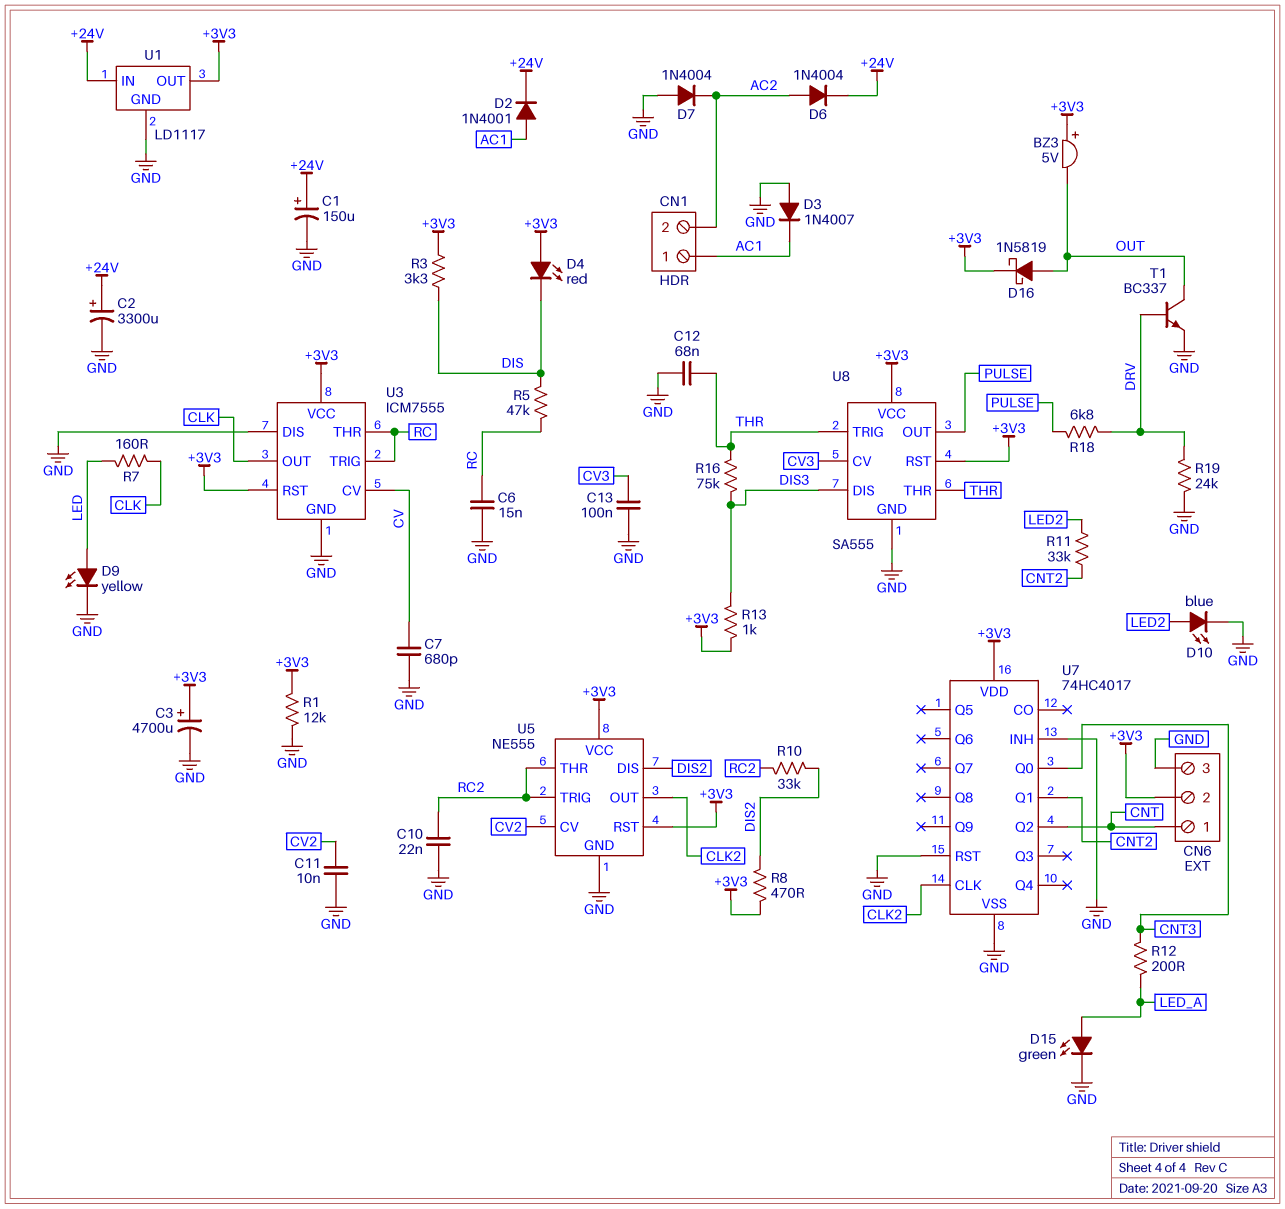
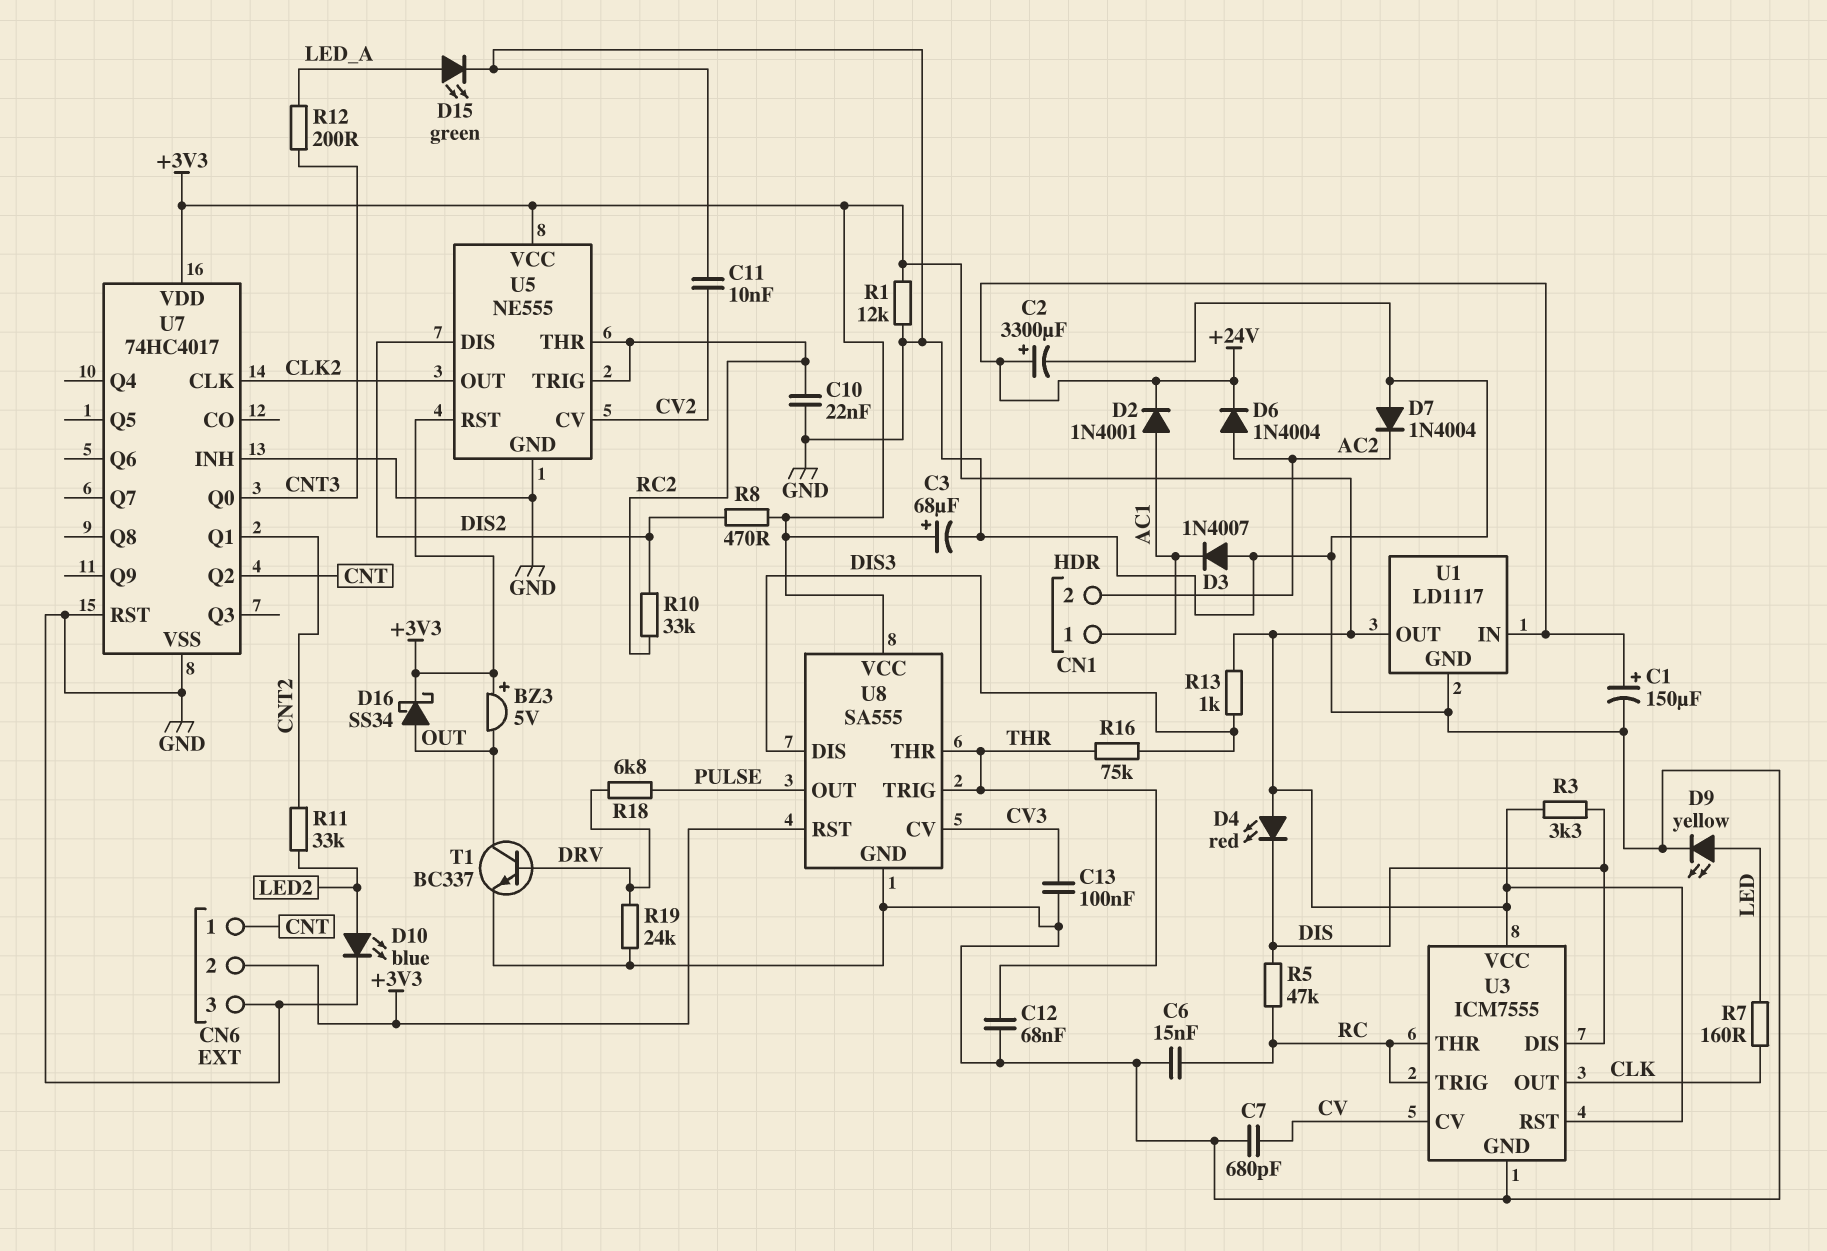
C3: 4700uF (plus +3V3, minus GND) -> 68uF (plus +3V3, minus GND)
D16: schottky 1N5819 (A OUT, K +3V3) -> schottky SS34 (A OUT, K +3V3)
U3 pin DIS: GND -> DIS

